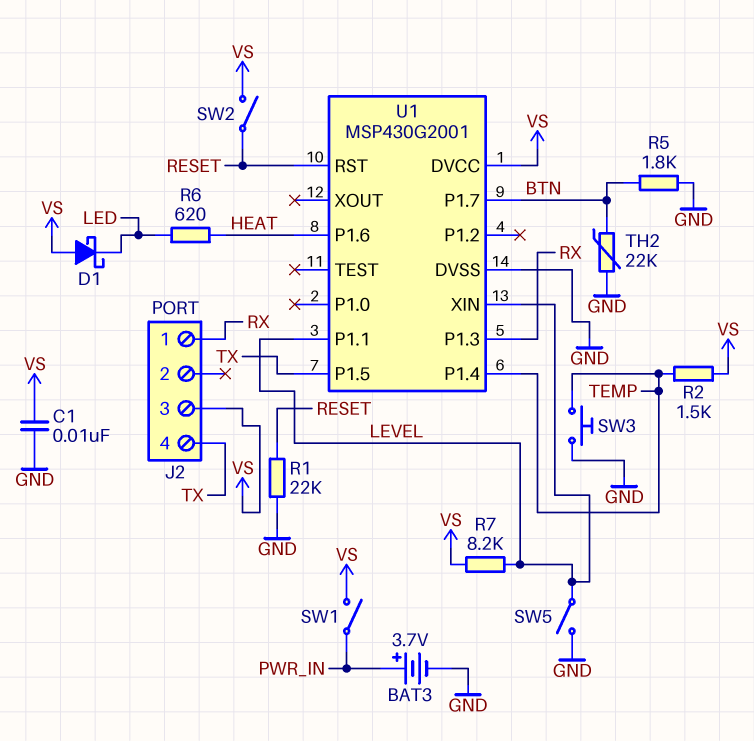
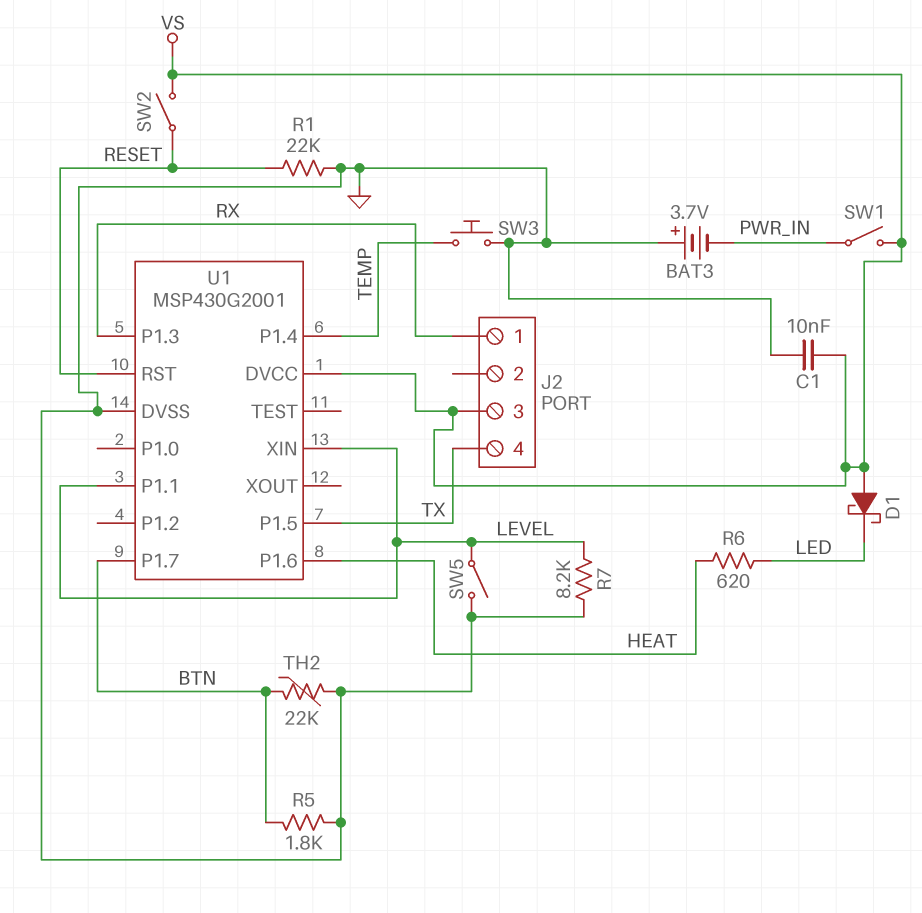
BAT3: 3.7V (plus PWR_IN, minus GND) -> 3.7V (plus GND, minus PWR_IN)
R2: 1.5k (TEMP, VS) -> none
R7: 8.2k (LEVEL, VS) -> 8.2k (GND, LEVEL)

